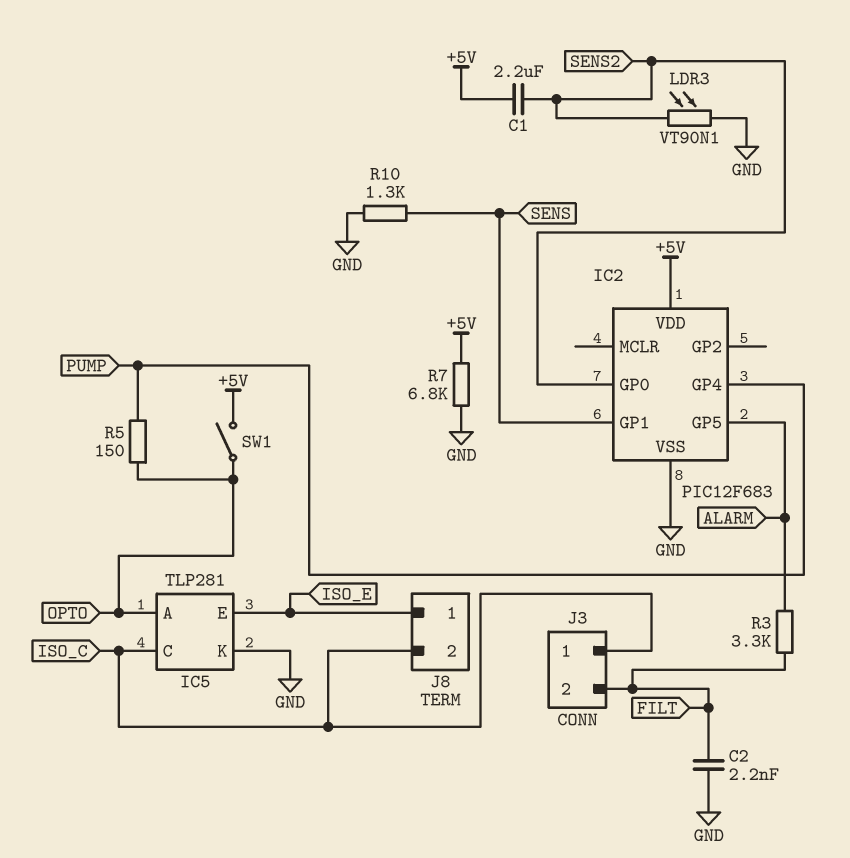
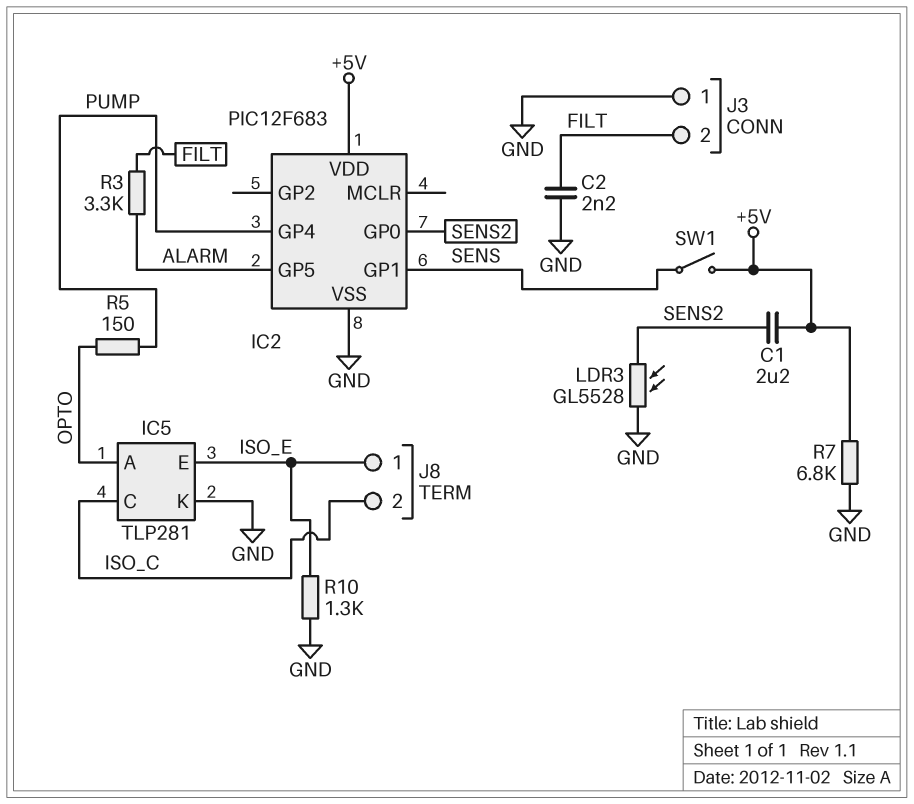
J3 pin 1: ISO_C -> GND
LDR3: VT90N1 (GND, SENS2) -> GL5528 (GND, SENS2)
R10: 1.3k (GND, SENS) -> 1.3k (GND, ISO_E)
SW1: switch (+5V, OPTO) -> switch (+5V, SENS)

